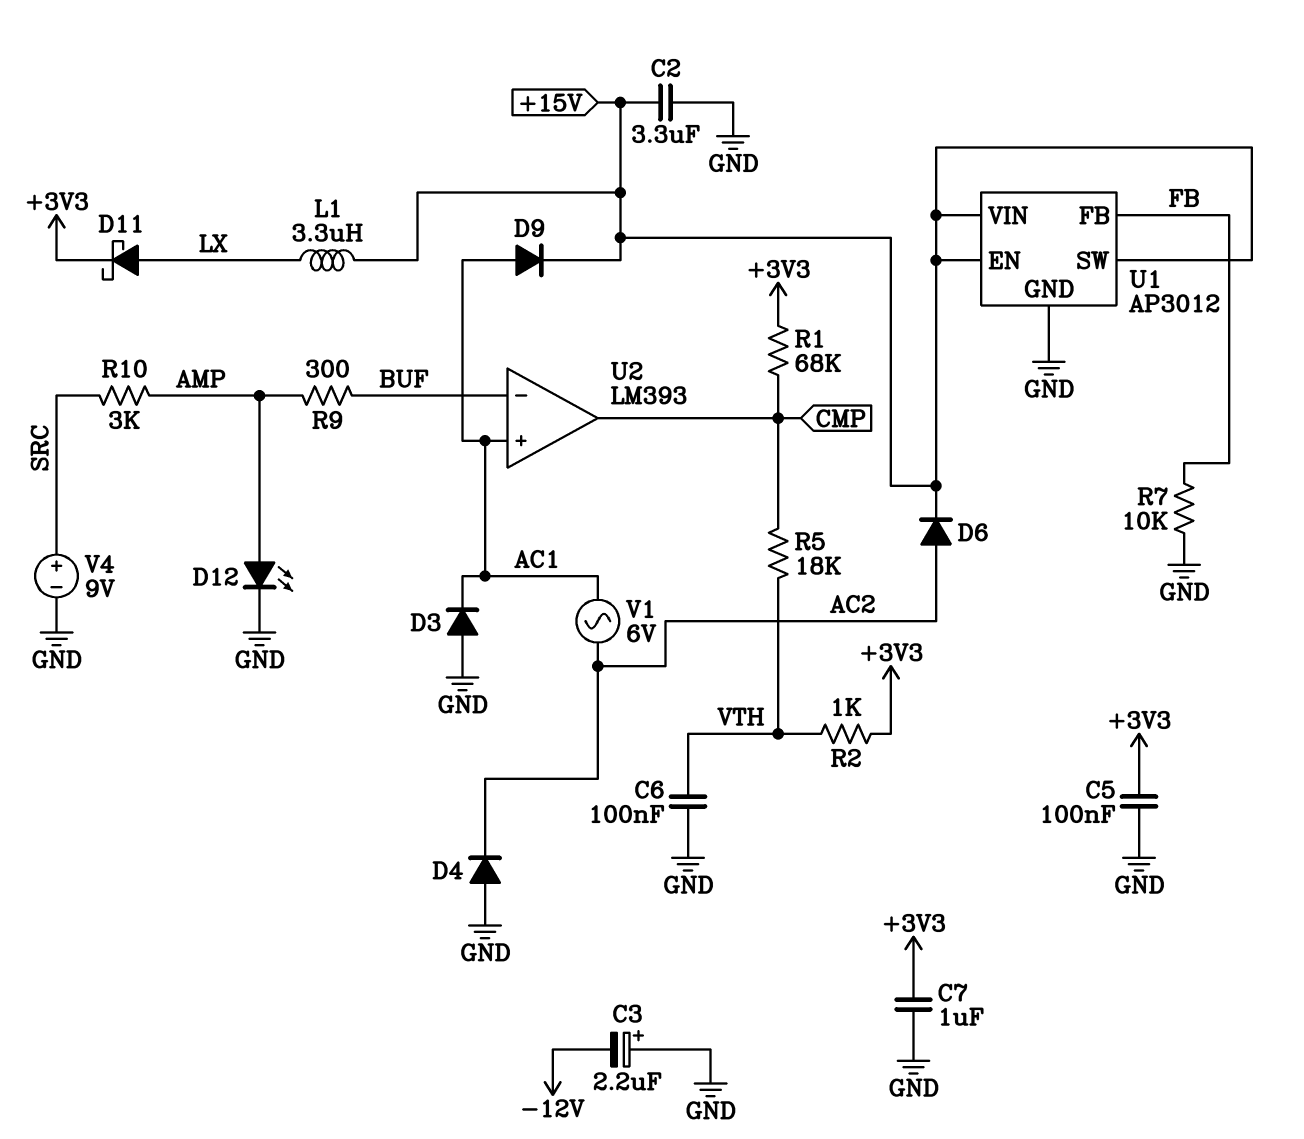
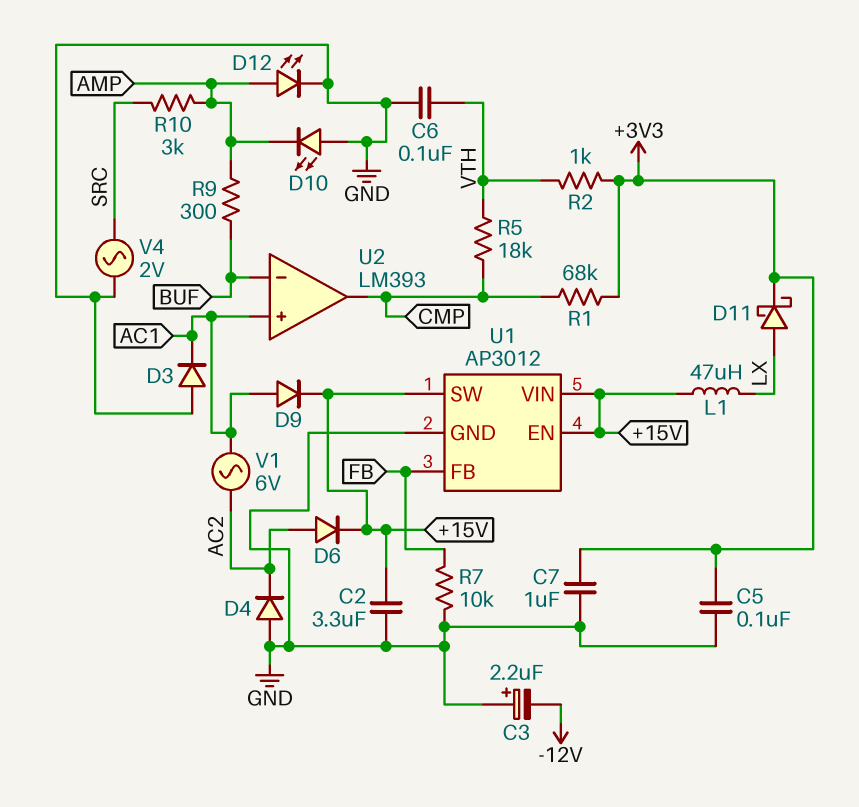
D10: none -> LED (A GND, K AMP)
L1: 3.3uH (+15V, LX) -> 47uH (+15V, LX)
V4: 9V (plus SRC, minus GND) -> AC 2V (GND, SRC)

